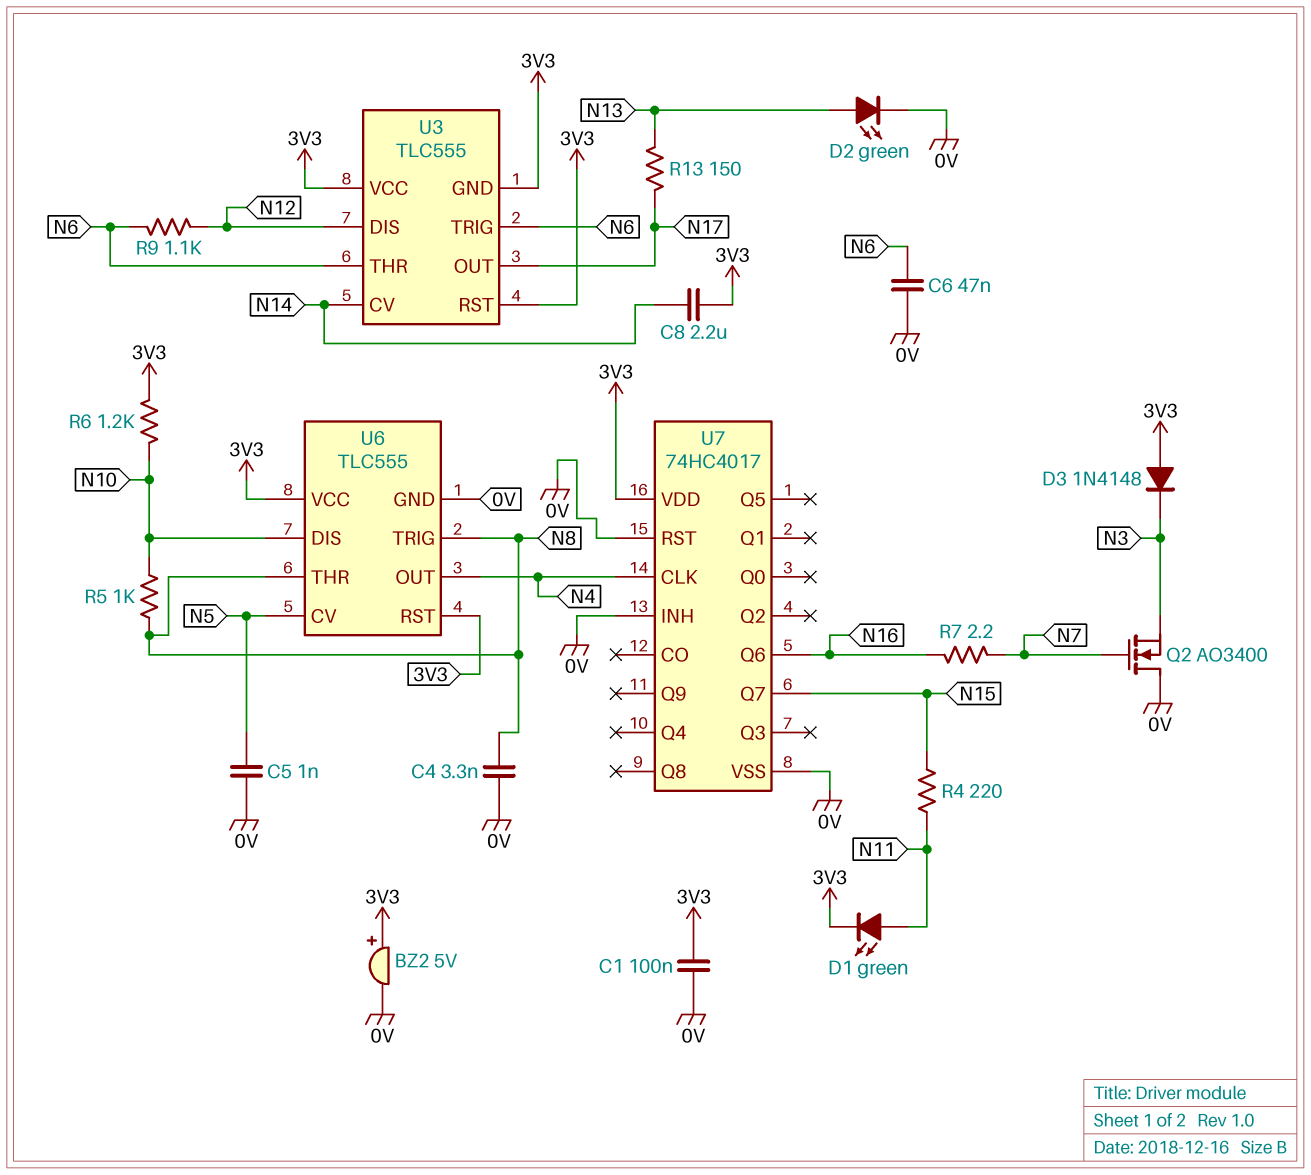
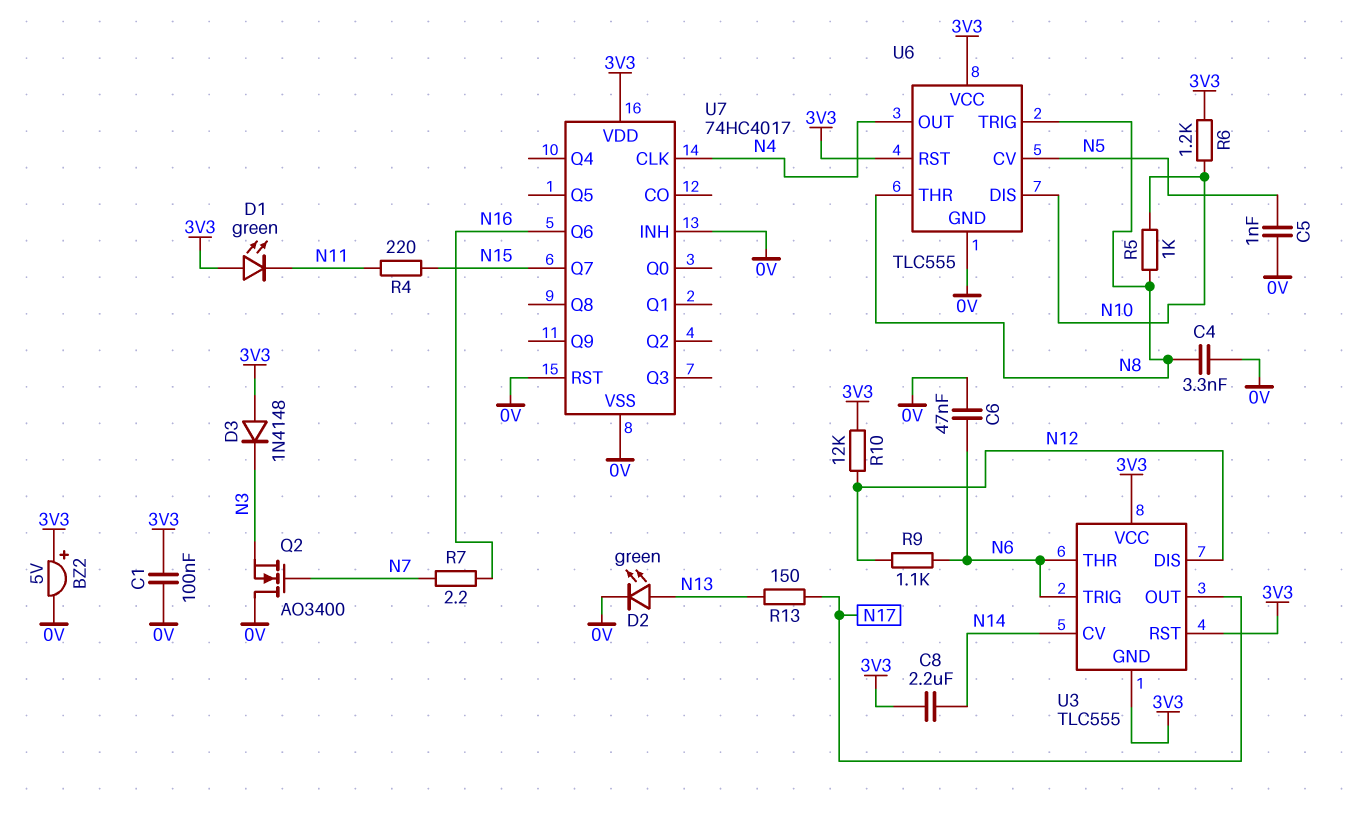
D1: LED green (A N11, K 3V3) -> LED green (A 3V3, K N11)
R10: none -> 12k (3V3, N12)

